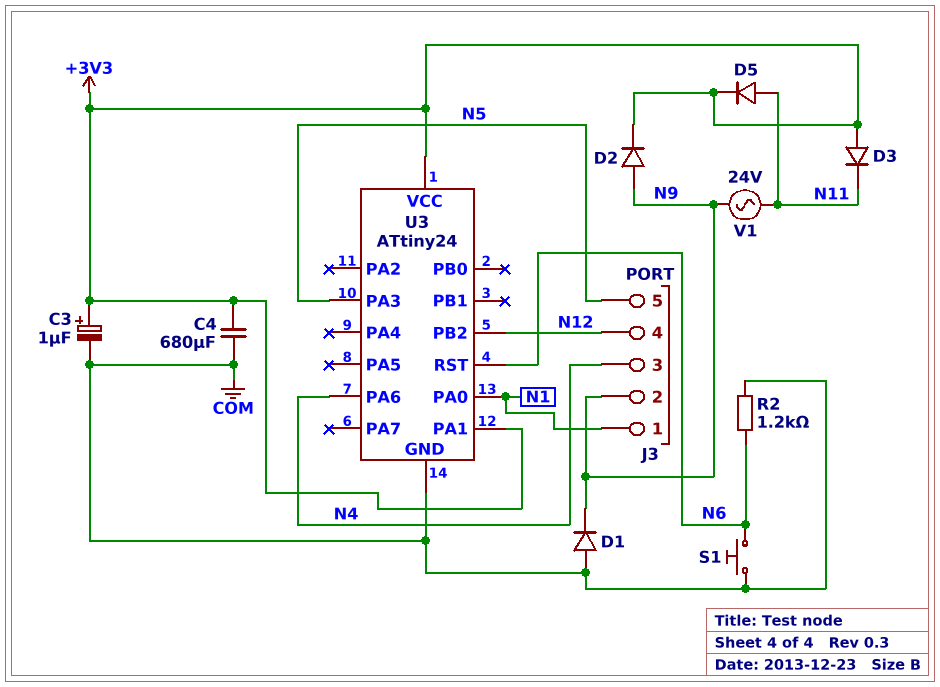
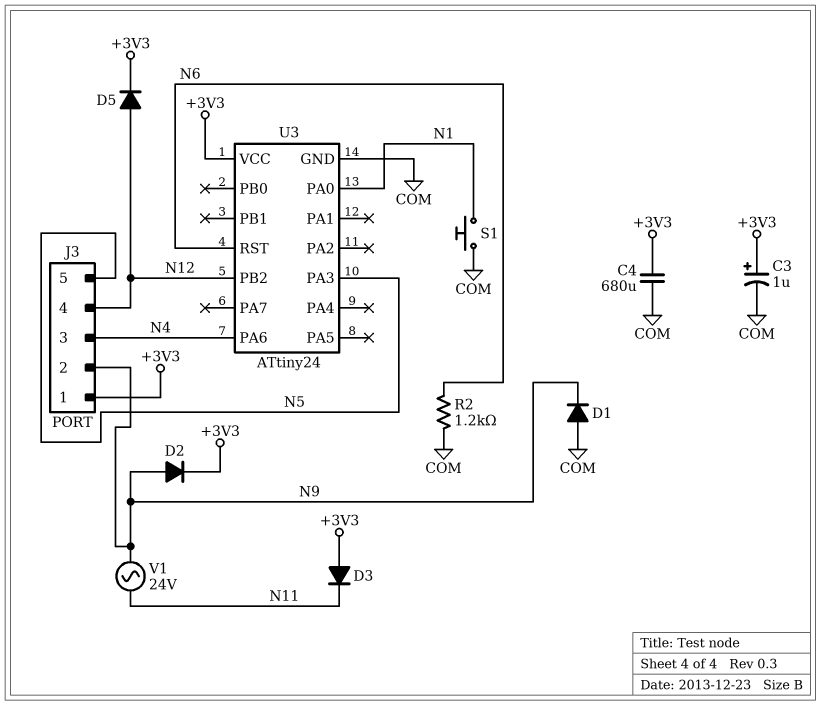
D5: diode (A N11, K +3V3) -> diode (A N12, K +3V3)
J3 pin 1: N1 -> +3V3
S1: button (COM, N6) -> button (COM, N1)
U3 pin PA1: +3V3 -> none

